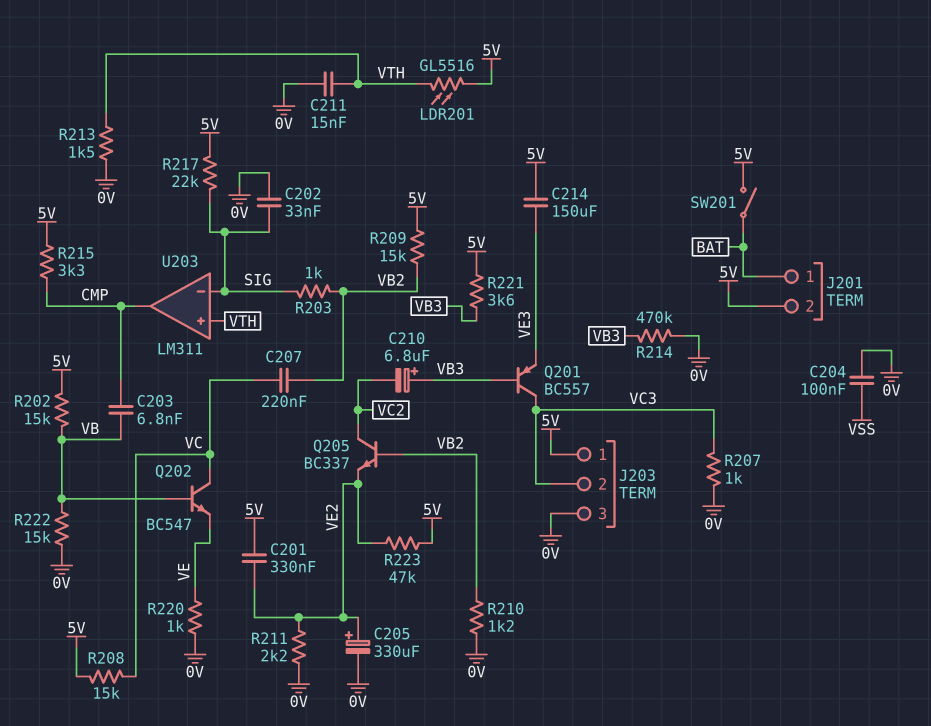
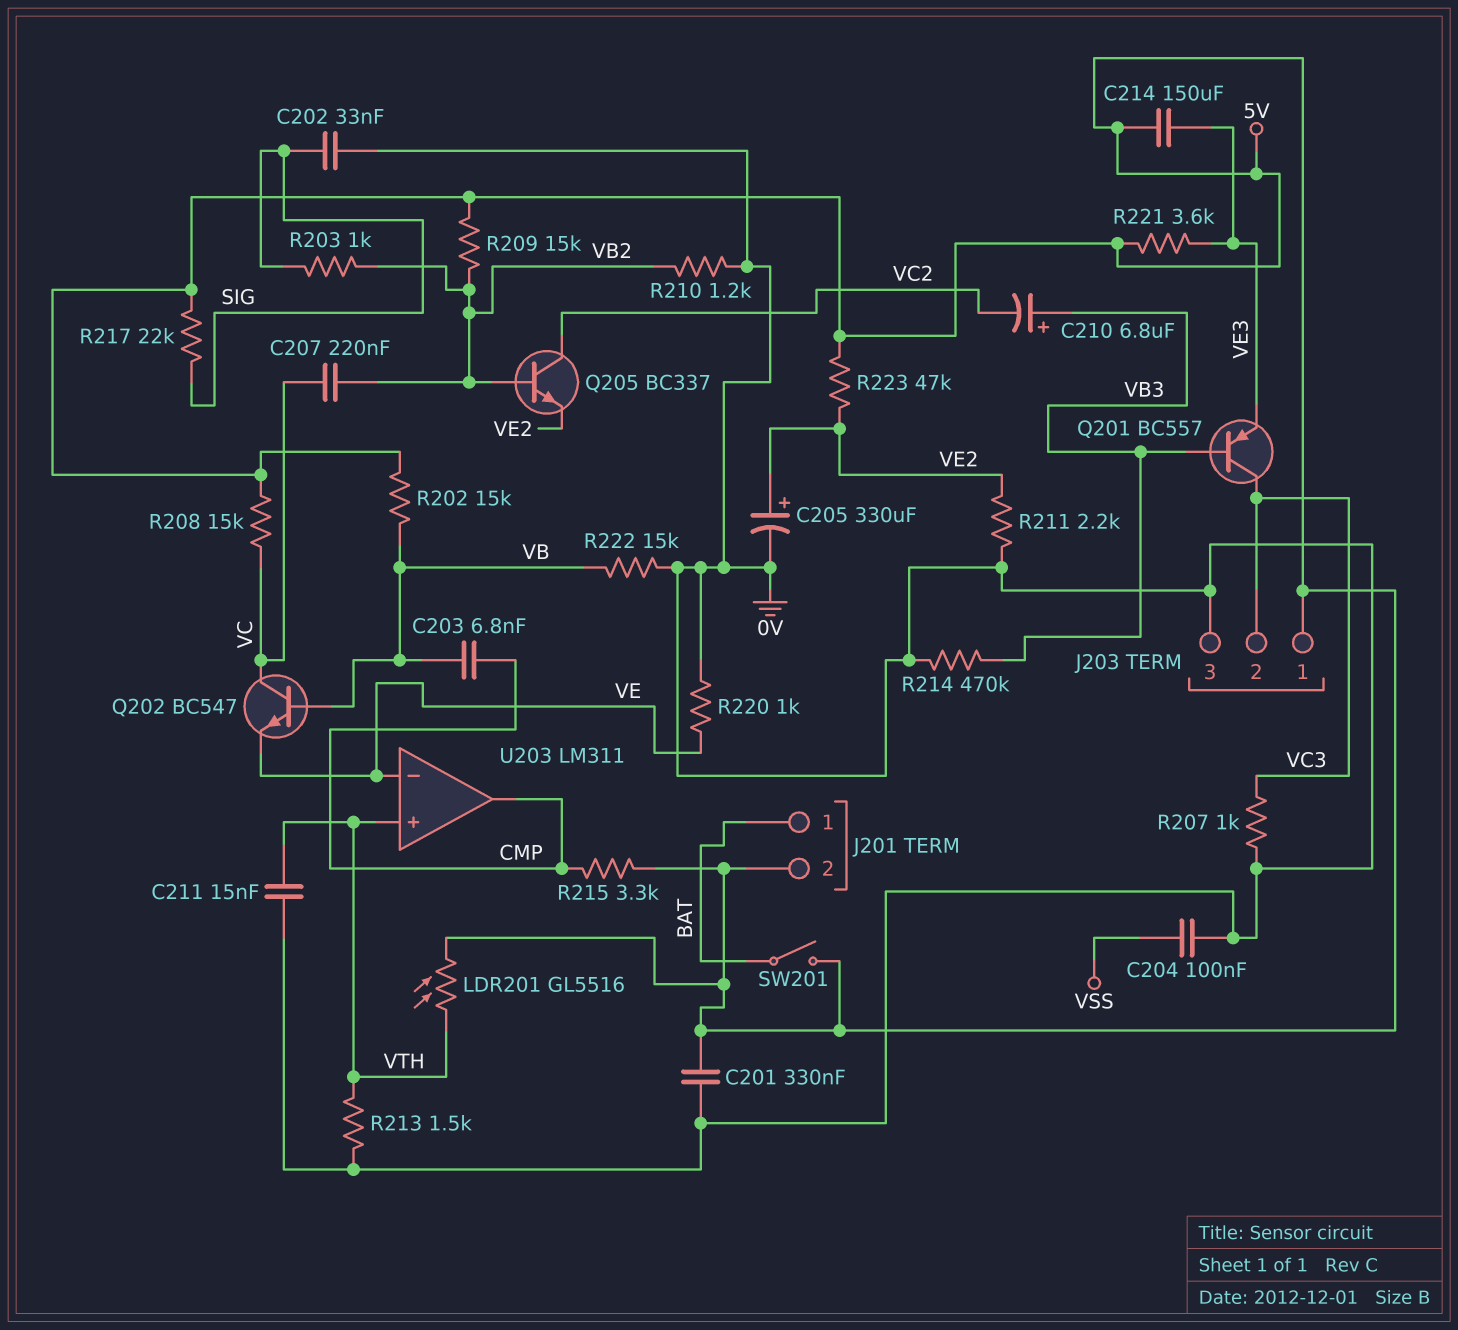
C201: 330nF (5V, VE2) -> 330nF (0V, 5V)
R221: 3.6k (5V, VB3) -> 3.6k (5V, VE3)
U203 pin in-: SIG -> VE

